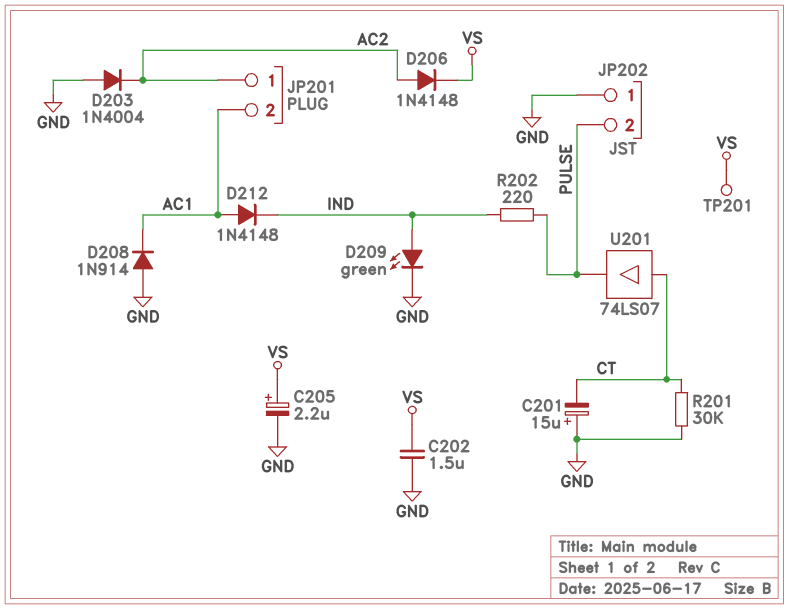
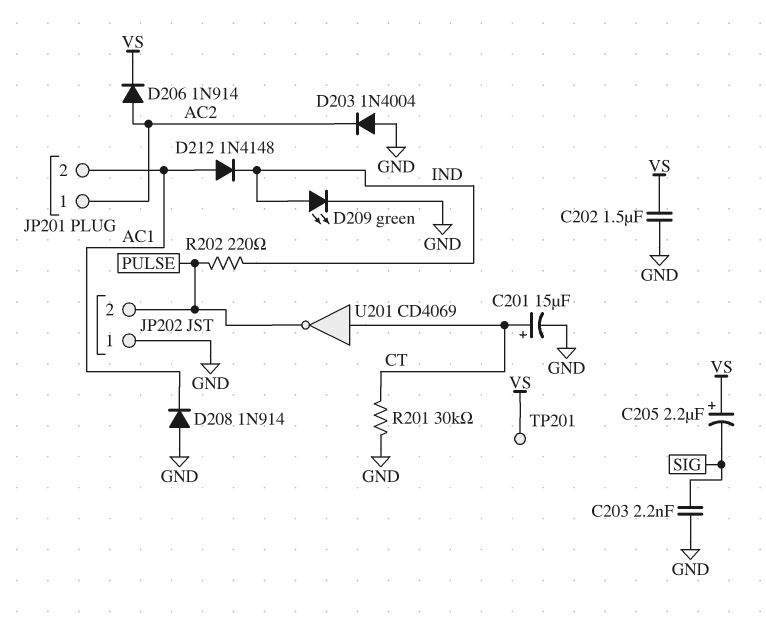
C201: 15uF (plus GND, minus CT) -> 15uF (plus CT, minus GND)
C203: none -> 2.2nF (GND, SIG)
C205: 2.2uF (plus VS, minus GND) -> 2.2uF (plus VS, minus SIG)
D206: diode 1N4148 (A AC2, K VS) -> diode 1N914 (A AC2, K VS)
U201: buffer 74LS07 (in CT, out PULSE) -> NOT CD4069 (in CT, out PULSE)

